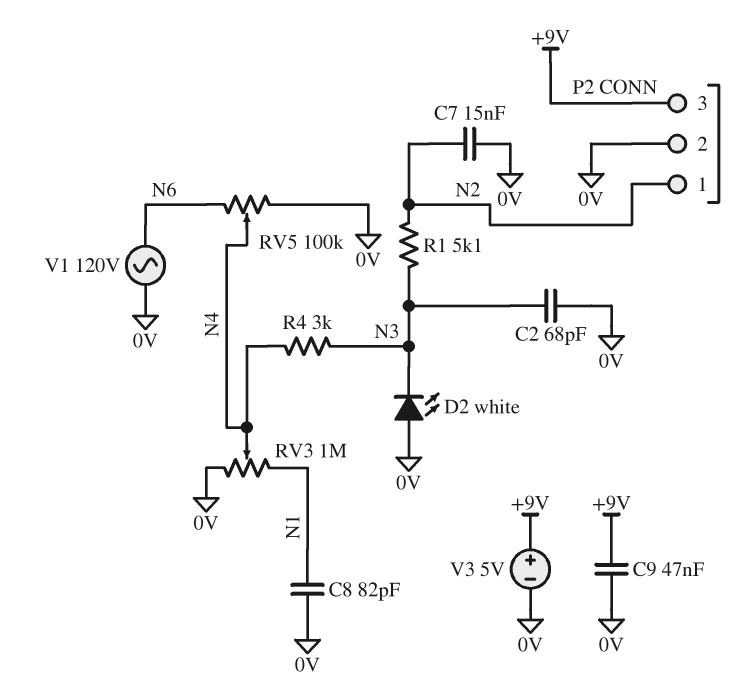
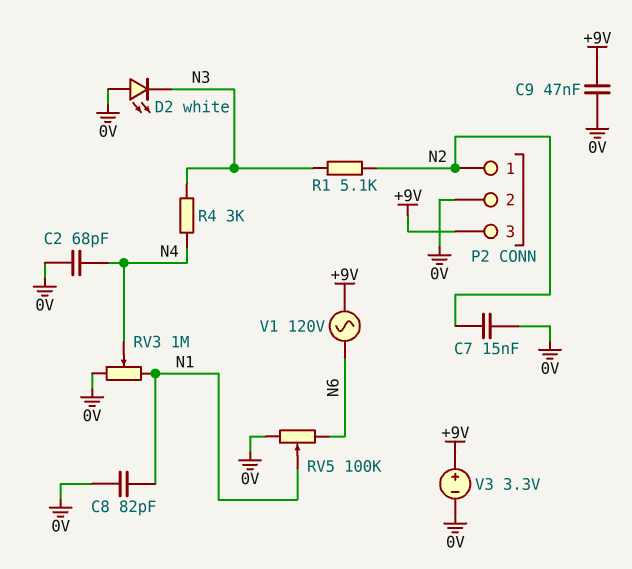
C2: 68pF (0V, N3) -> 68pF (0V, N4)
RV5: 100k (0V, N6, wiper N4) -> 100k (0V, N6, wiper N1)
V1: AC 120V (0V, N6) -> AC 120V (+9V, N6)
V3: 5V (plus +9V, minus 0V) -> 3.3V (plus +9V, minus 0V)

